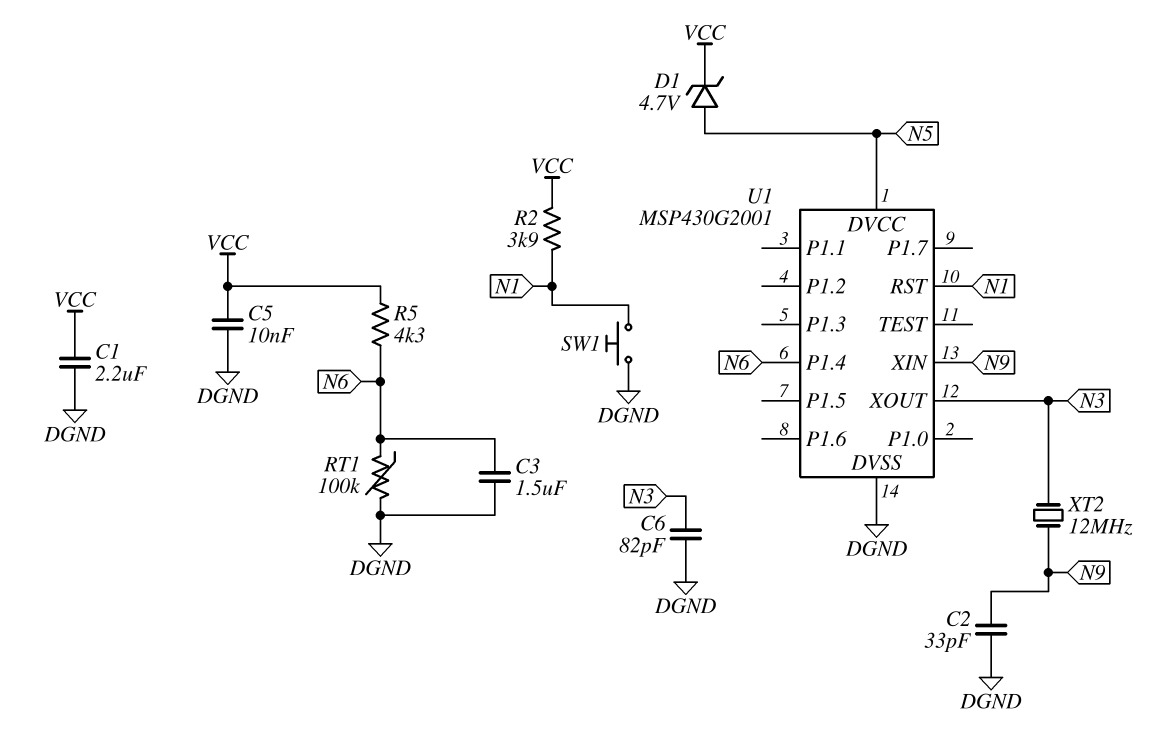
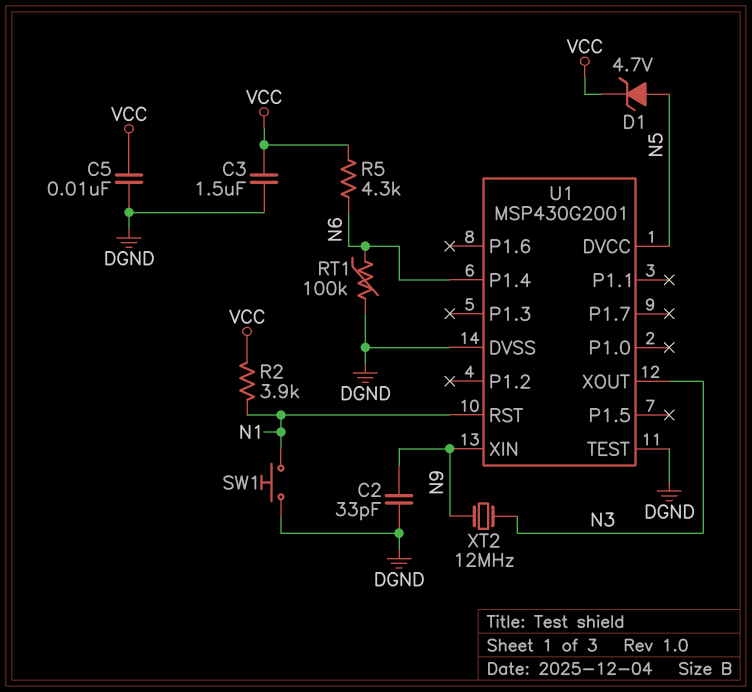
C1: 2.2uF (DGND, VCC) -> none
C3: 1.5uF (DGND, N6) -> 1.5uF (DGND, VCC)
C6: 82pF (DGND, N3) -> none
U1 pin TEST: none -> DGND

